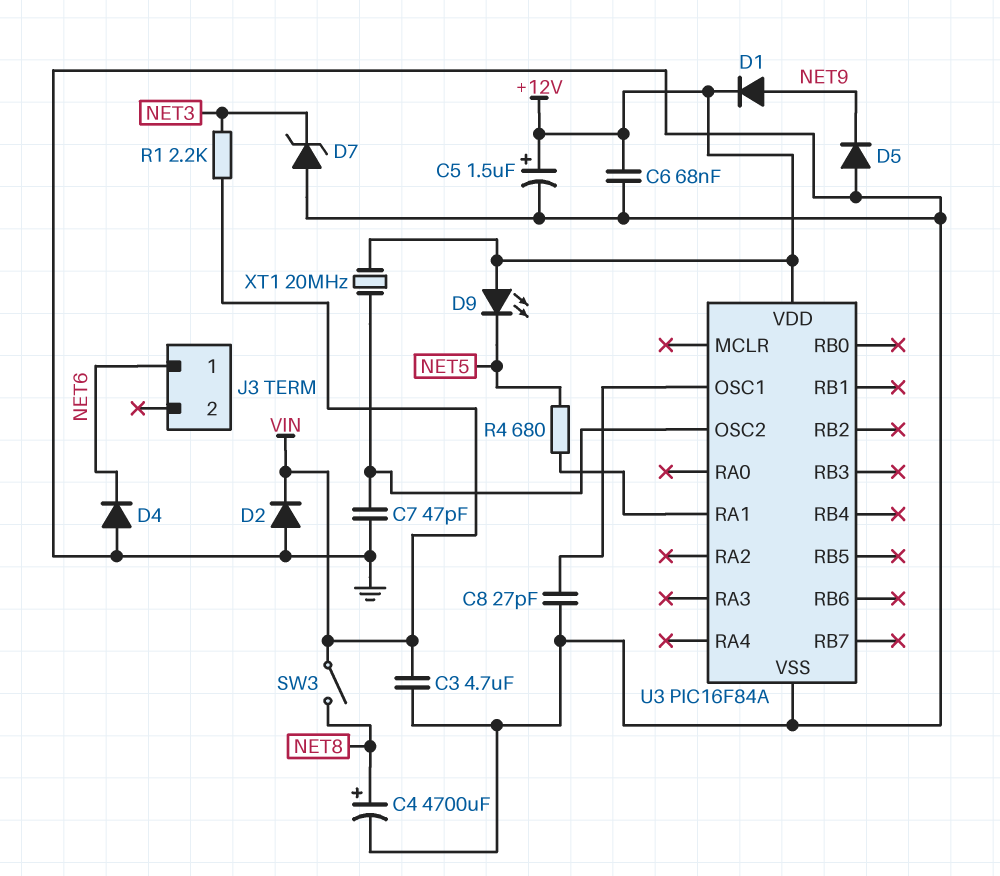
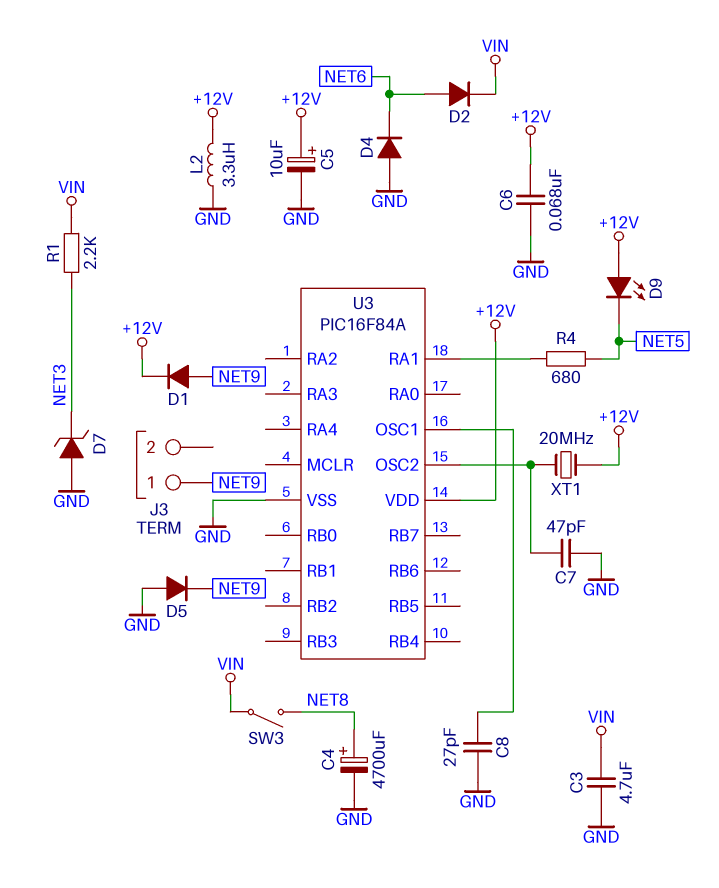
C5: 1.5uF (plus +12V, minus GND) -> 10uF (plus +12V, minus GND)
D2: diode (A GND, K VIN) -> diode (A NET6, K VIN)
J3 pin 1: NET6 -> NET9
L2: none -> 3.3uH (+12V, GND)

